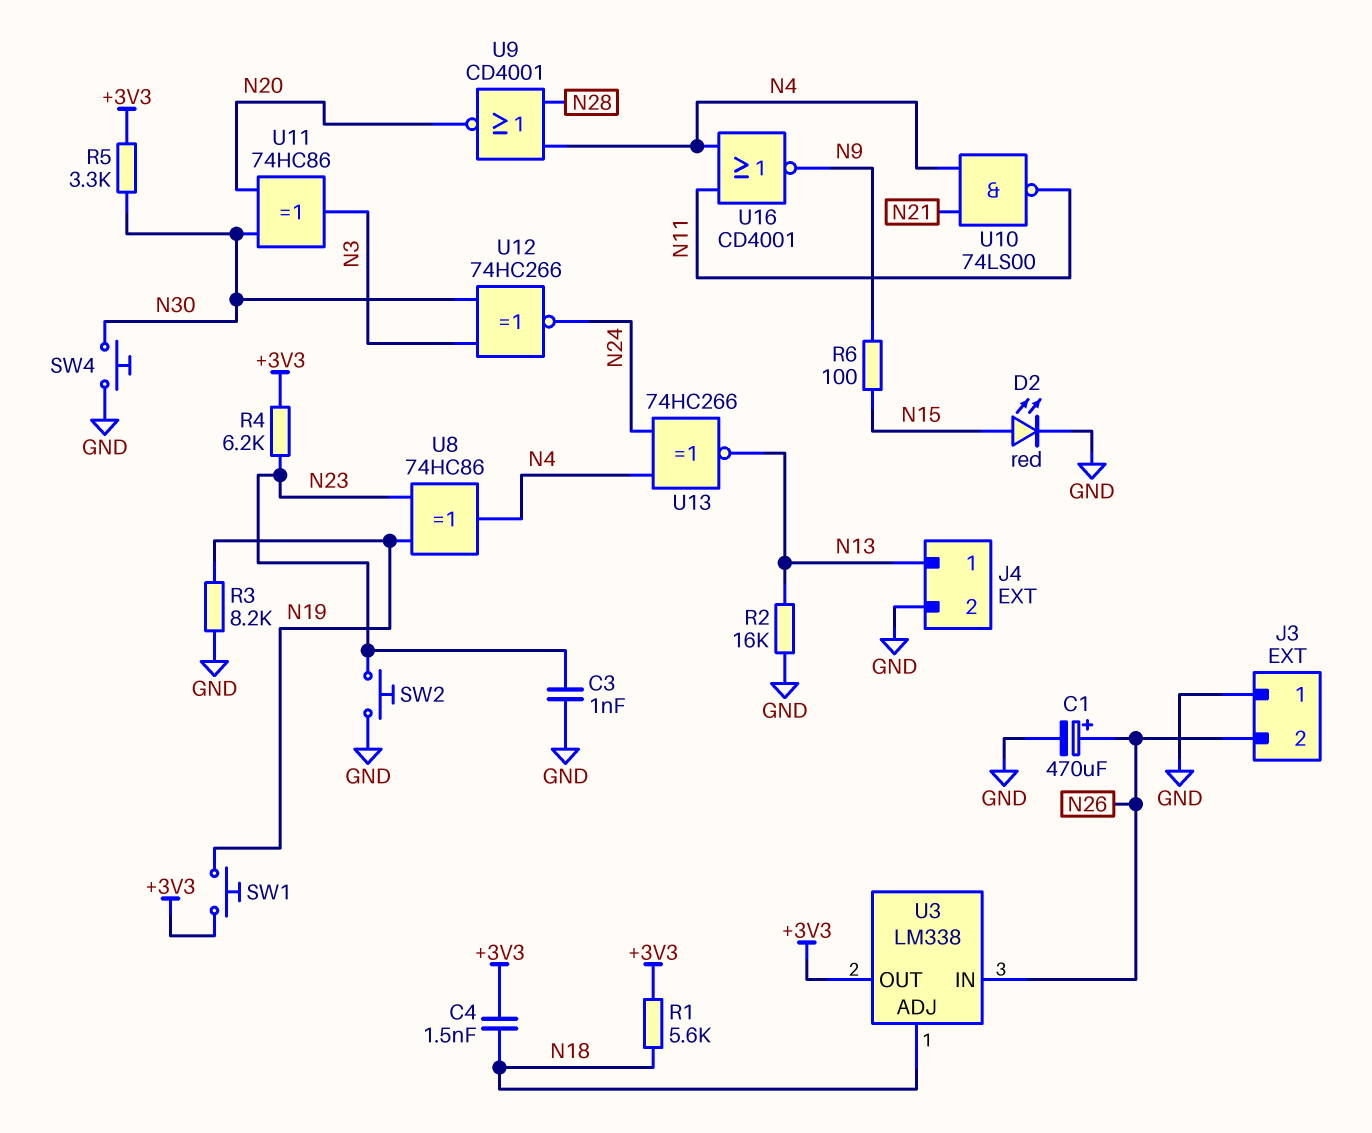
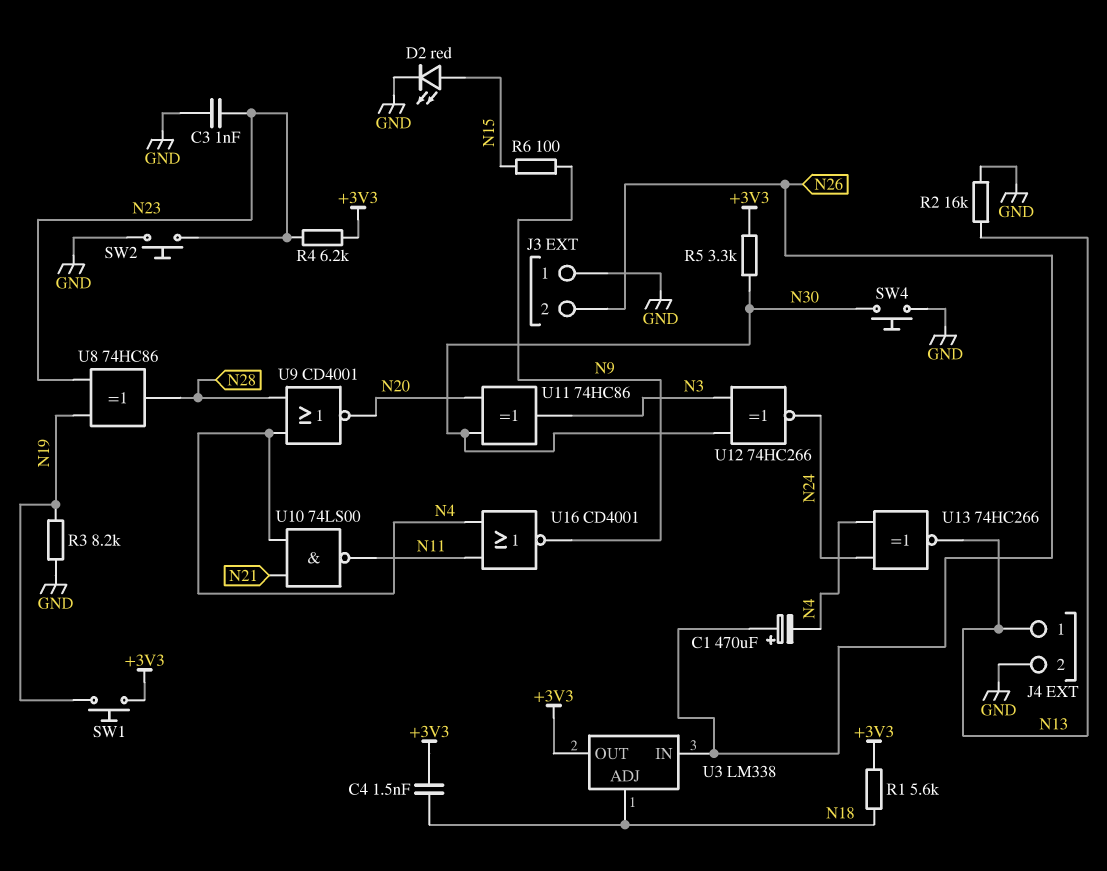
C1: 470uF (plus N26, minus GND) -> 470uF (plus N26, minus N4)
U8: XOR 74HC86 (in N19, in N23, out N4) -> XOR 74HC86 (in N19, in N23, out N28)

